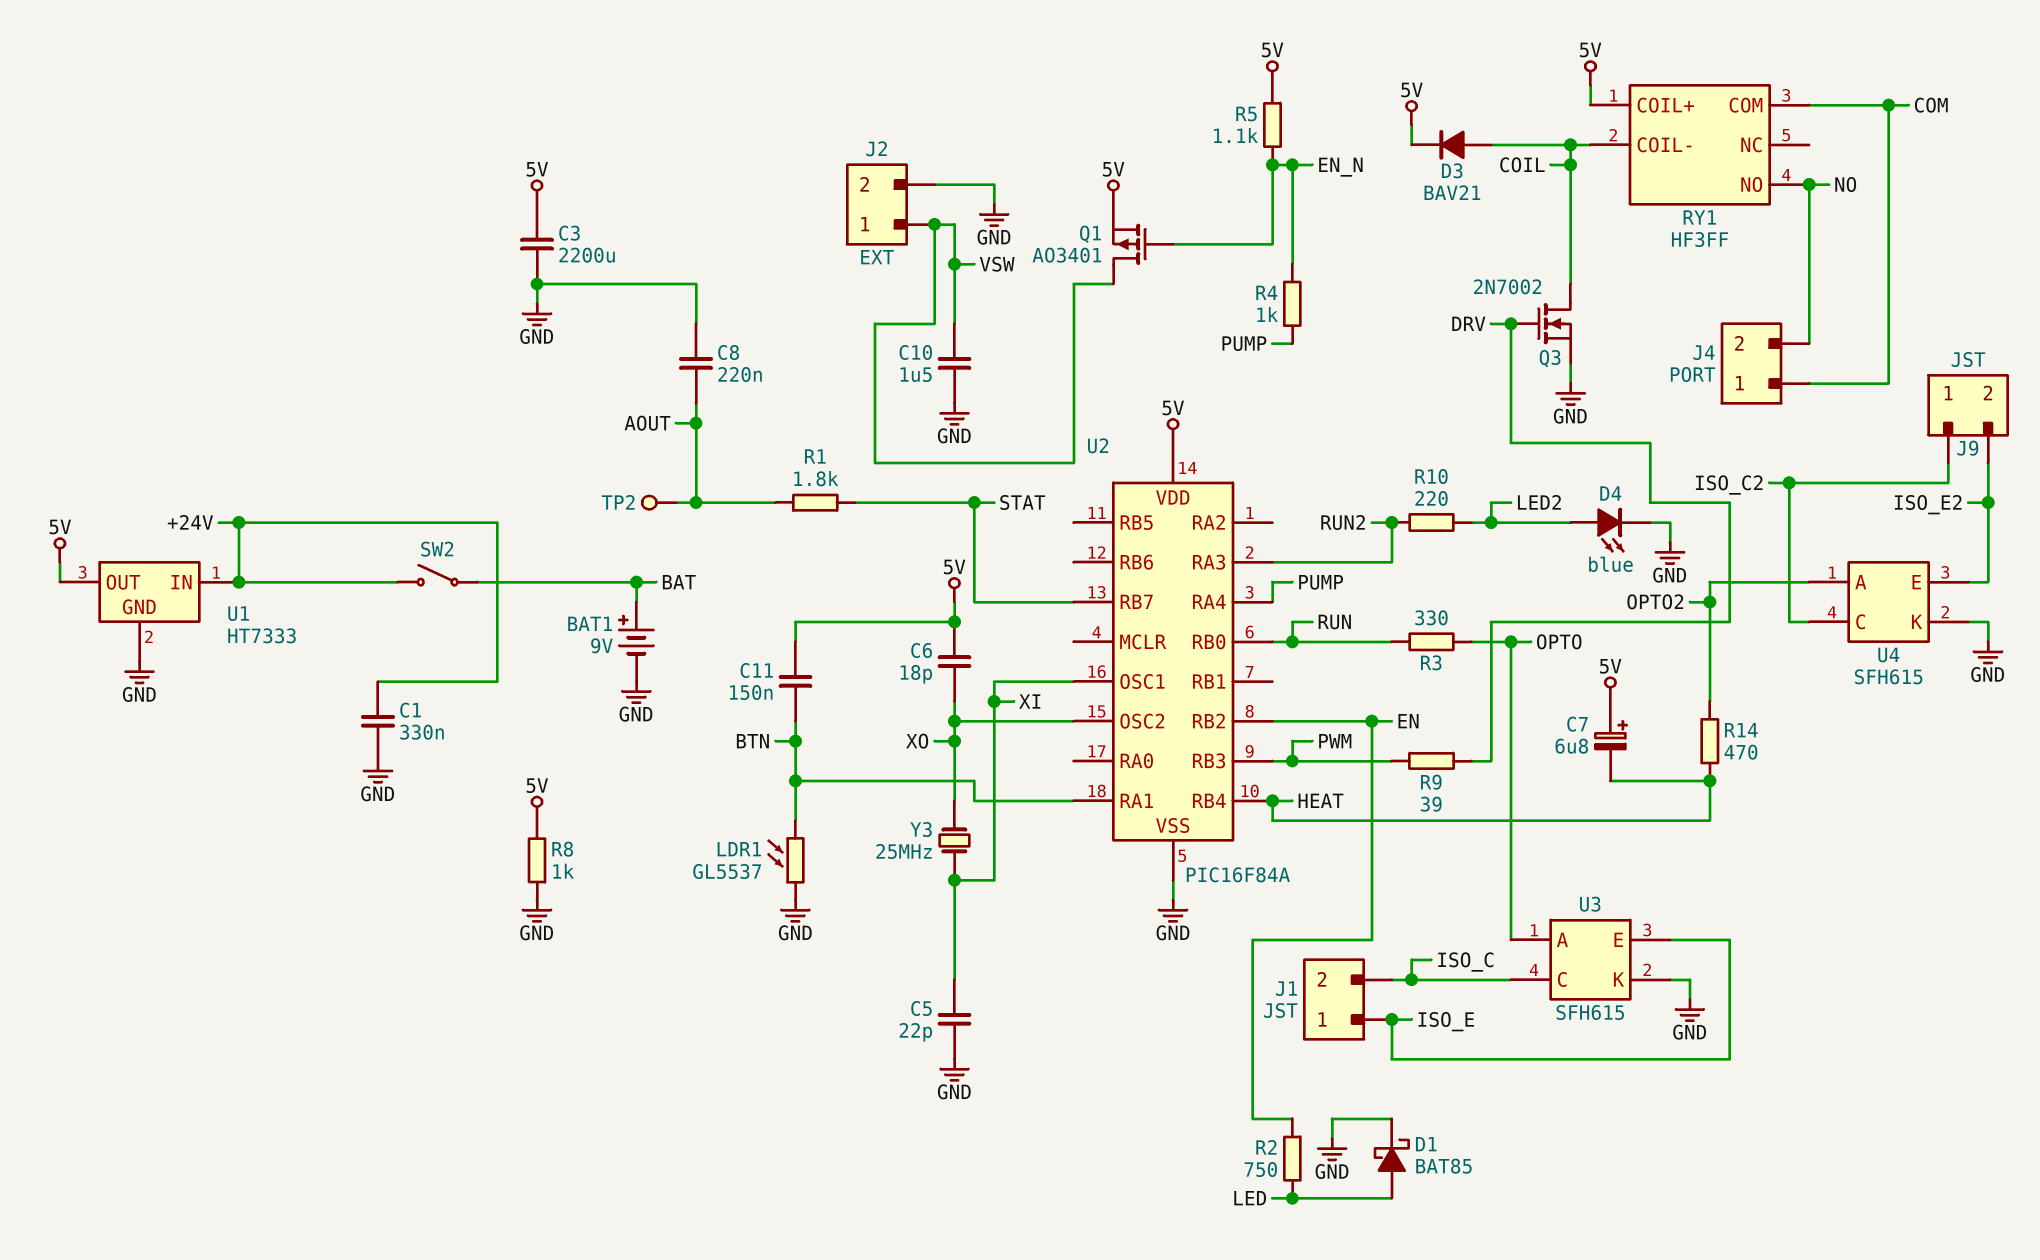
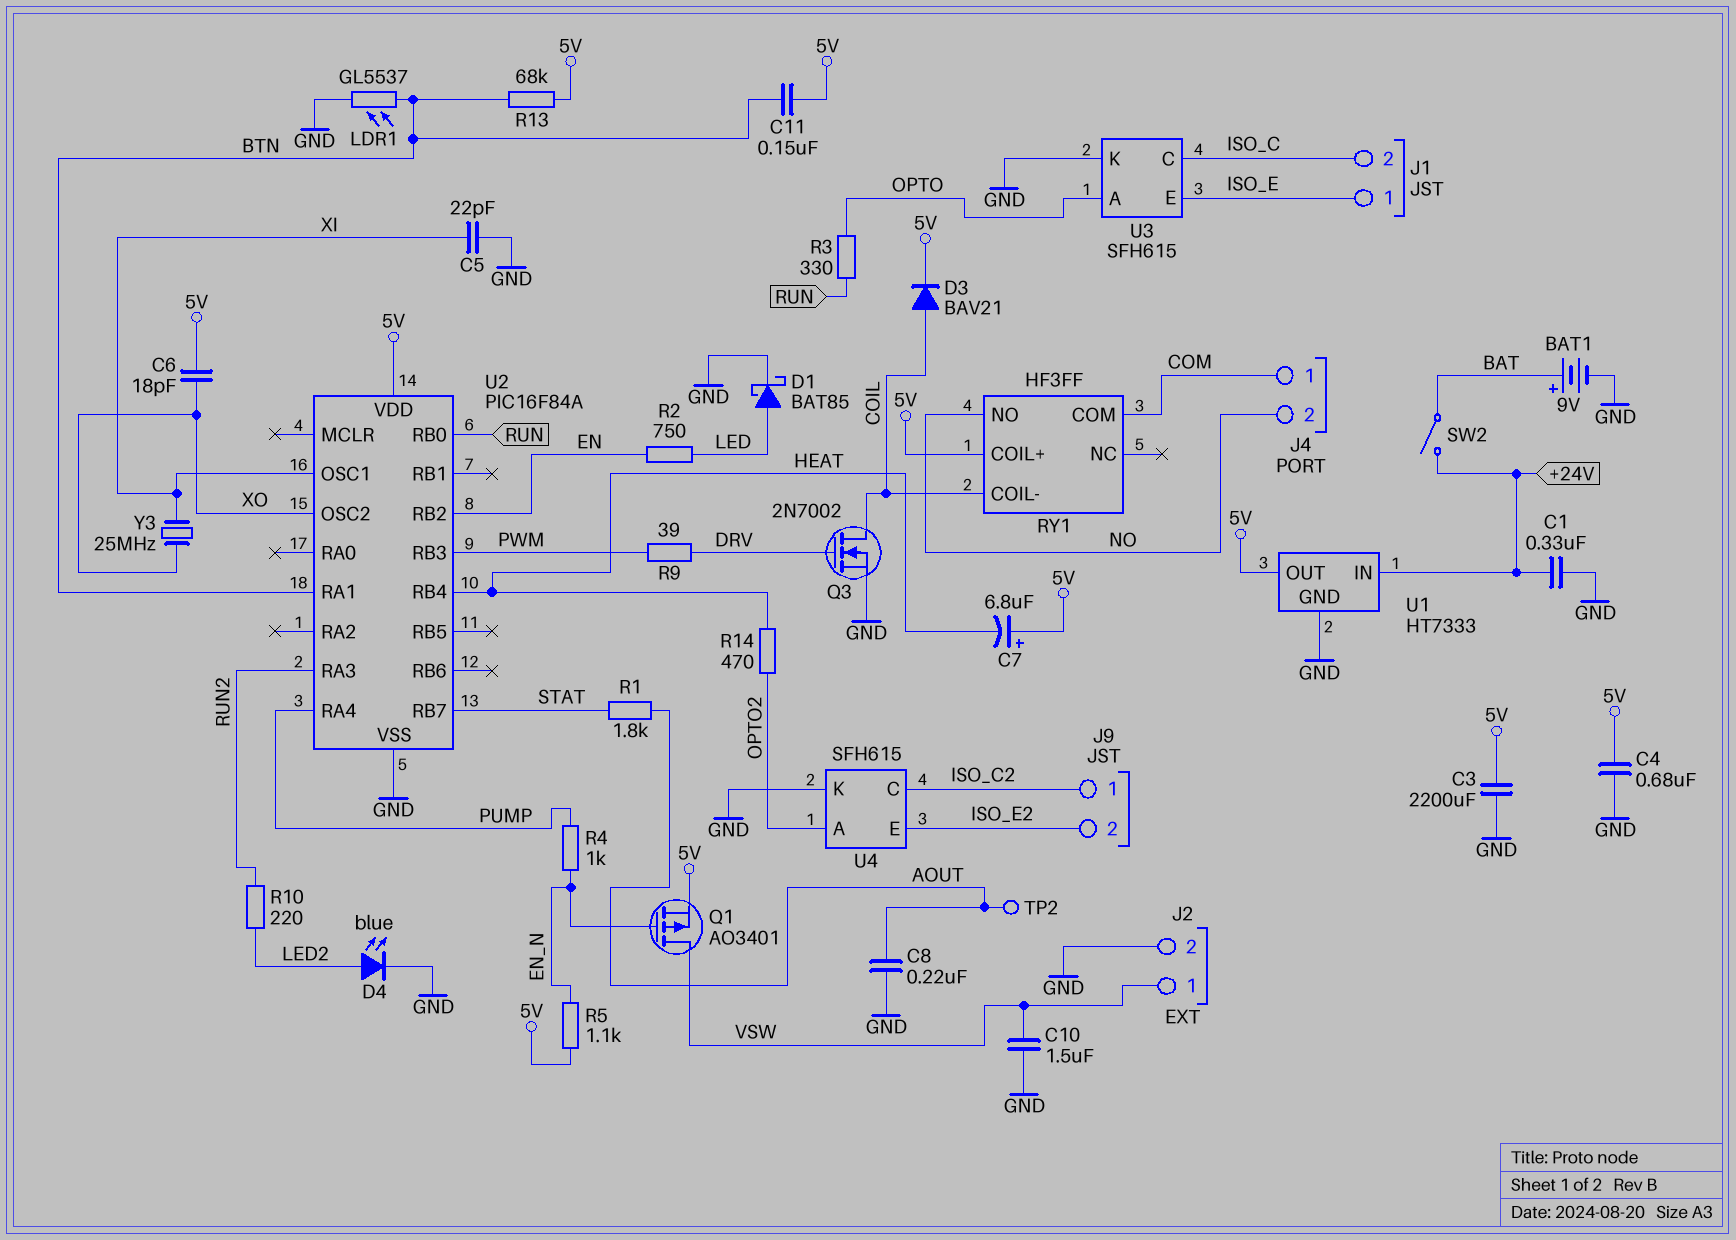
C4: none -> 680nF (5V, GND)
R8: 1k (5V, GND) -> none
R13: none -> 68k (5V, BTN)

